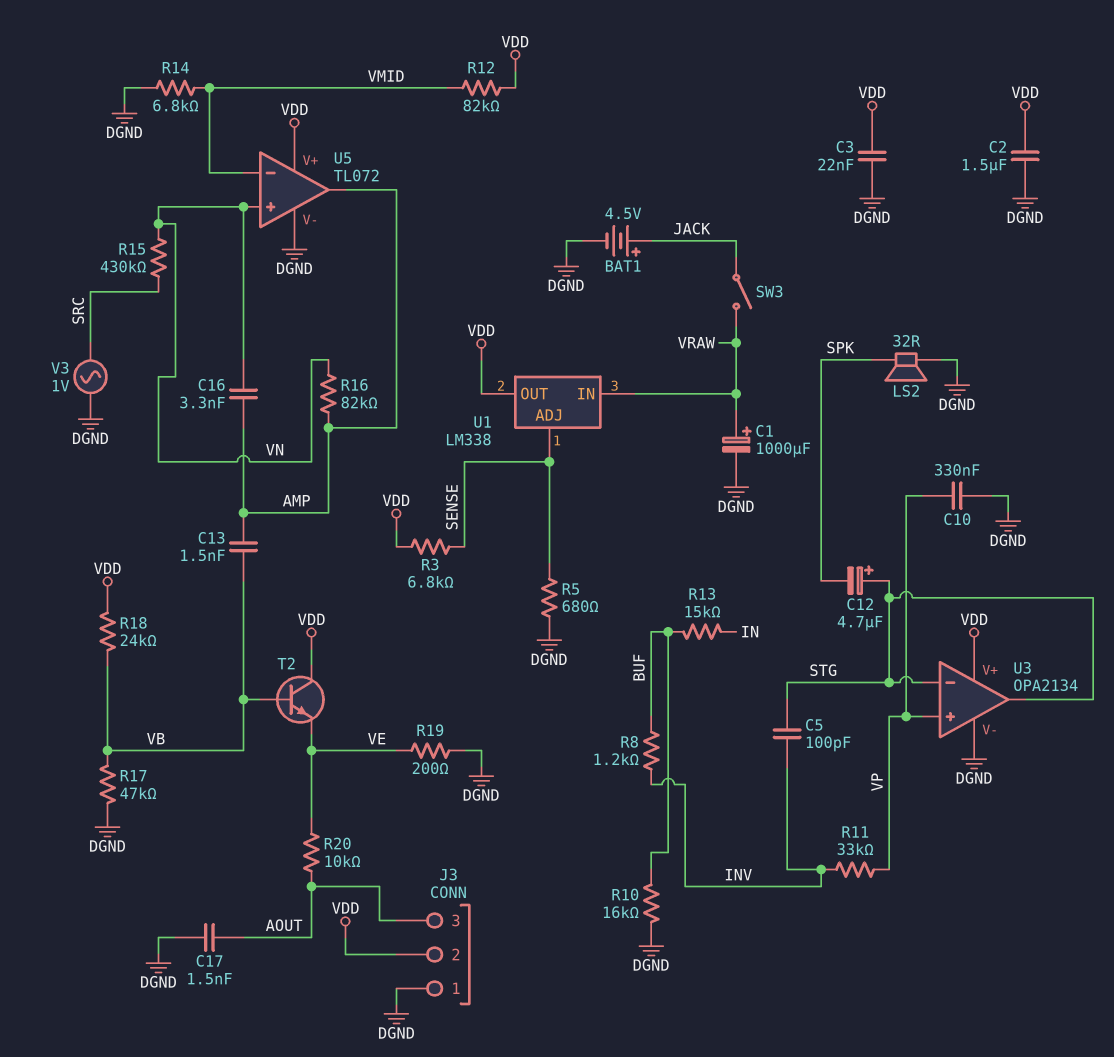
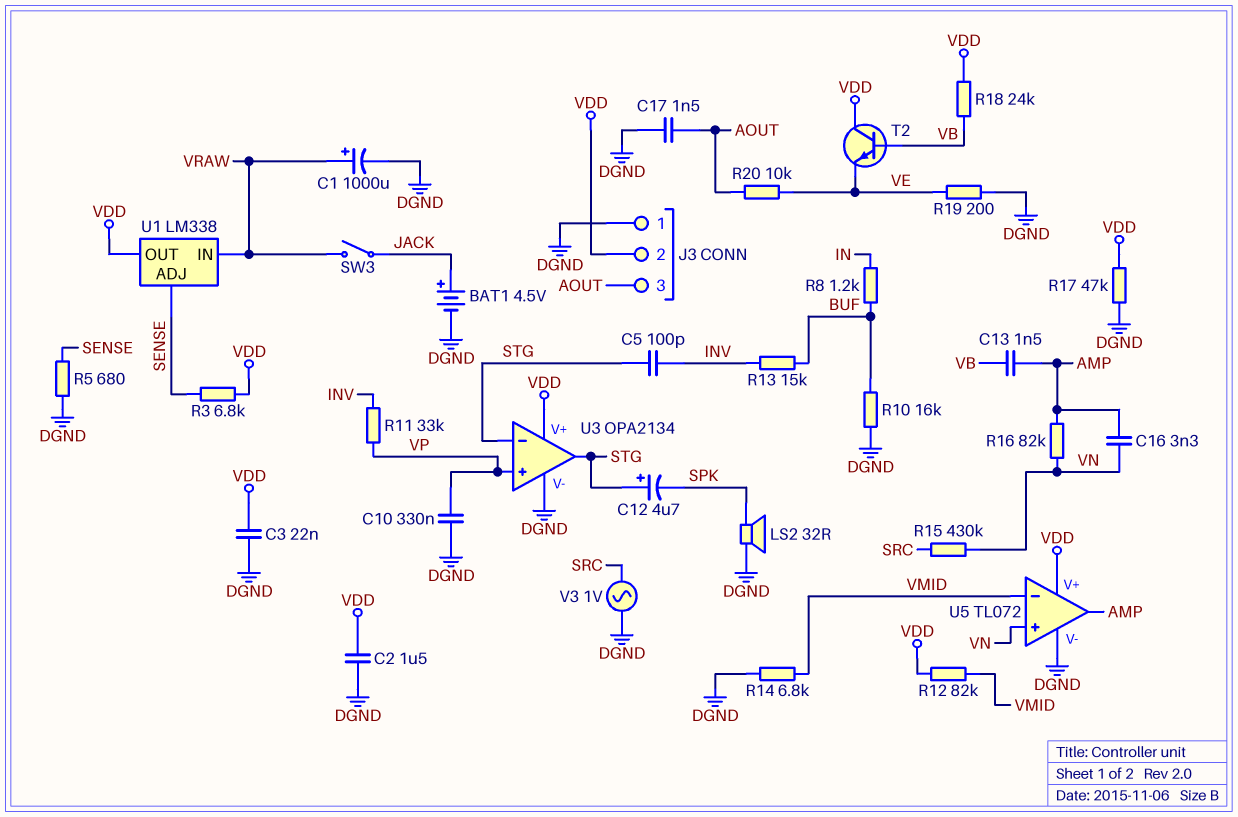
R8: 1.2k (BUF, INV) -> 1.2k (BUF, IN)
R13: 15k (BUF, IN) -> 15k (BUF, INV)
R17: 47k (DGND, VB) -> 47k (DGND, VDD)

